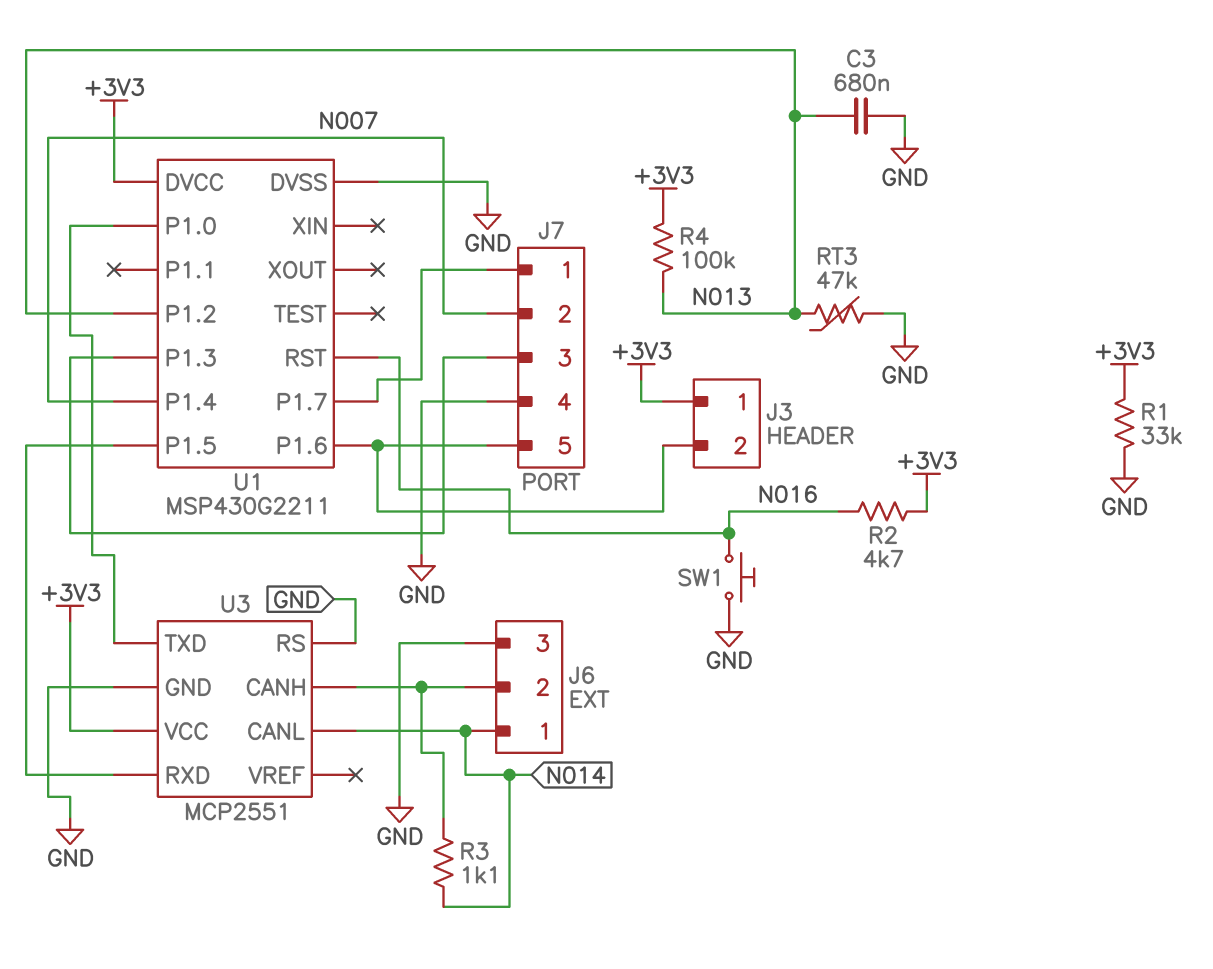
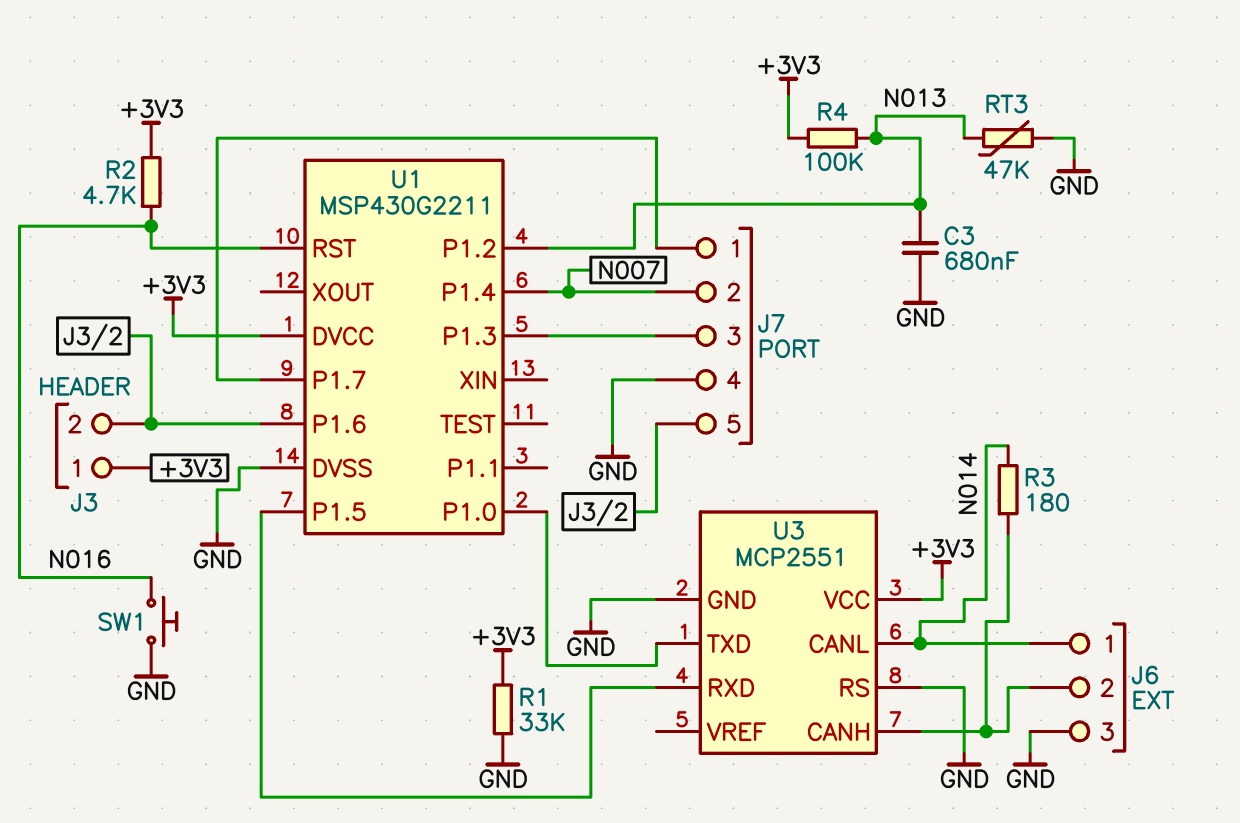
R3: 1.1k (J6/2, N014) -> 180 (J6/2, N014)

